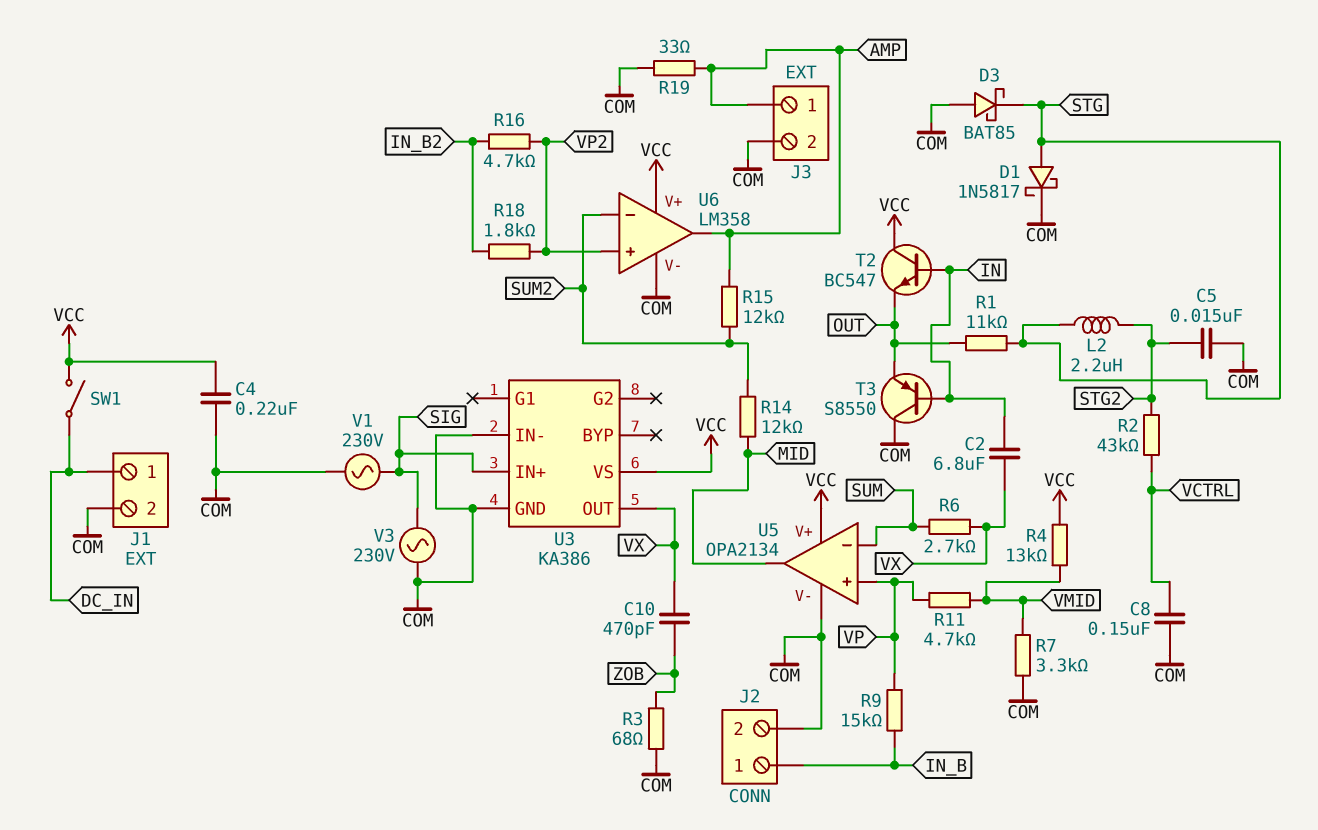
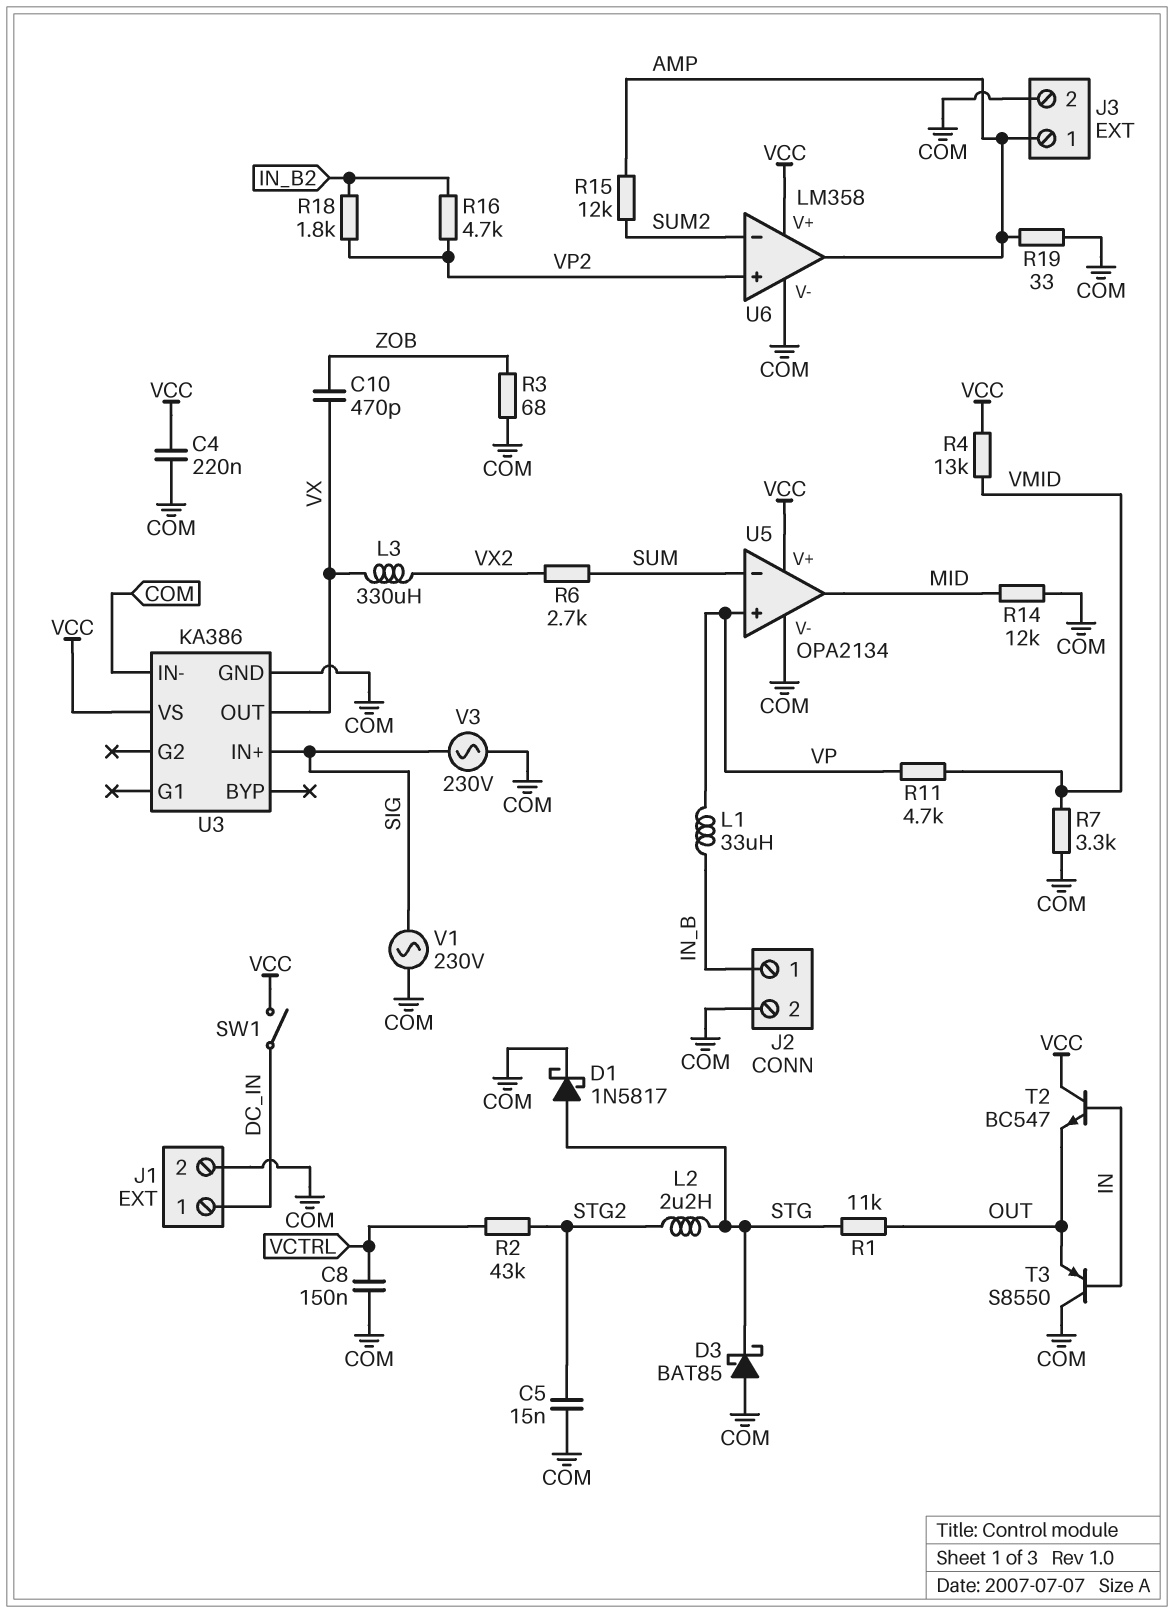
C2: 6.8uF (IN, VX) -> none
L1: none -> 33uH (IN_B, VP)
L3: none -> 330uH (VX, VX2)
R6: 2.7k (SUM, VX) -> 2.7k (SUM, VX2)
R9: 15k (IN_B, VP) -> none
R14: 12k (MID, SUM2) -> 12k (COM, MID)

